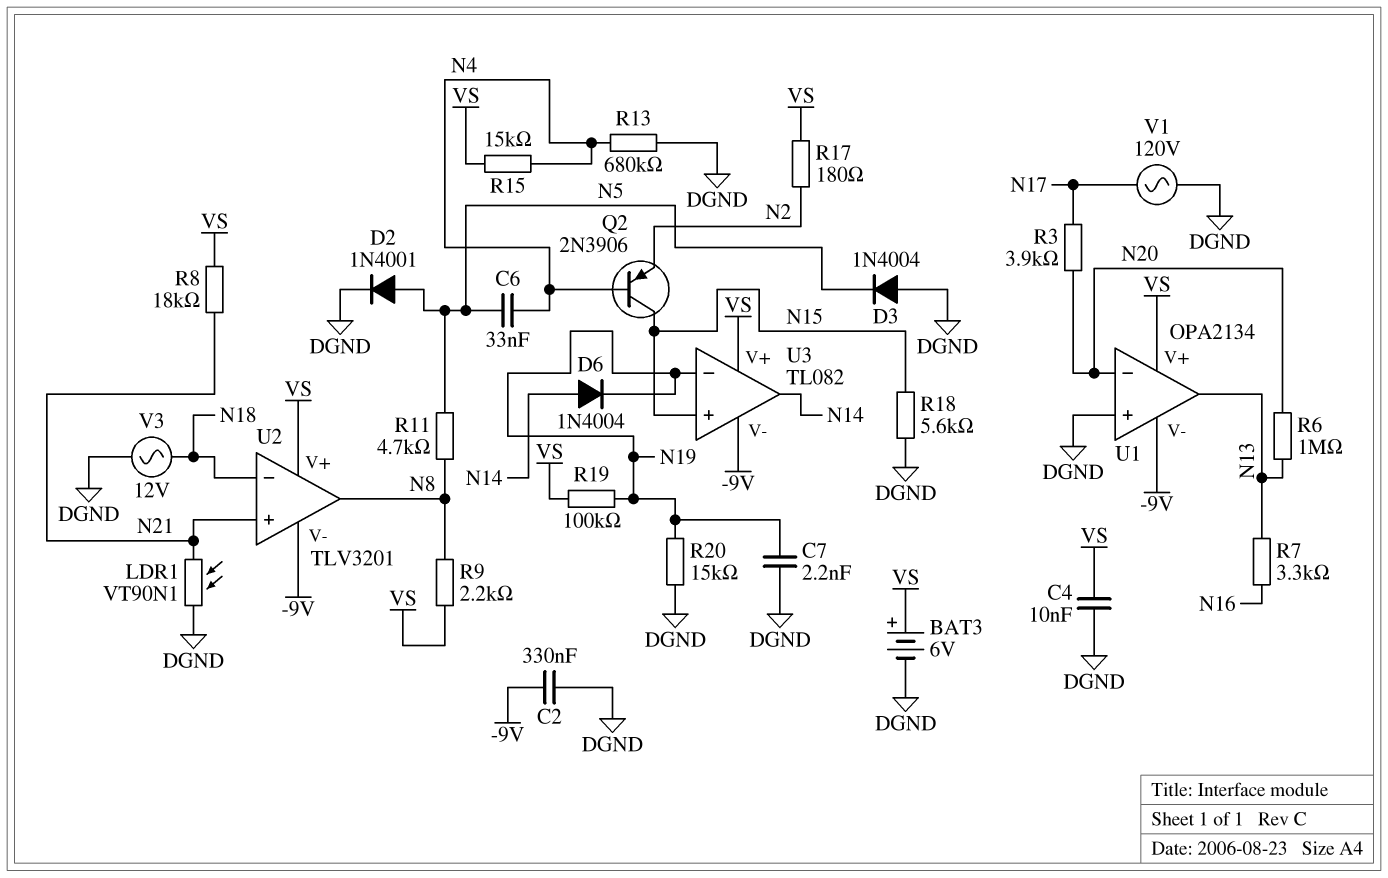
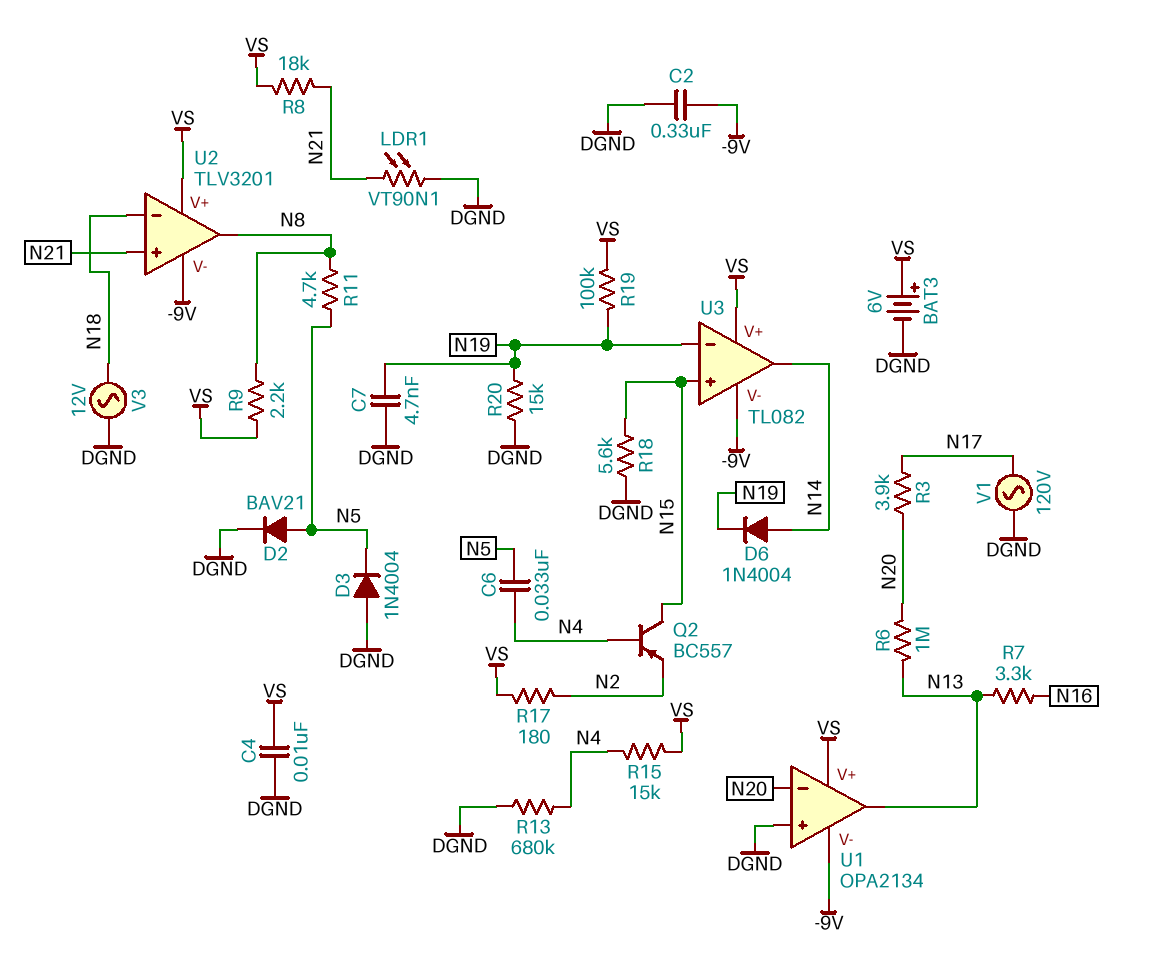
C7: 2.2nF (DGND, N19) -> 4.7nF (DGND, N19)
D2: diode 1N4001 (A N5, K DGND) -> diode BAV21 (A N5, K DGND)
Q2: PNP 2N3906 (B N4, C N15, E N2) -> PNP BC557 (B N4, C N15, E N2)

